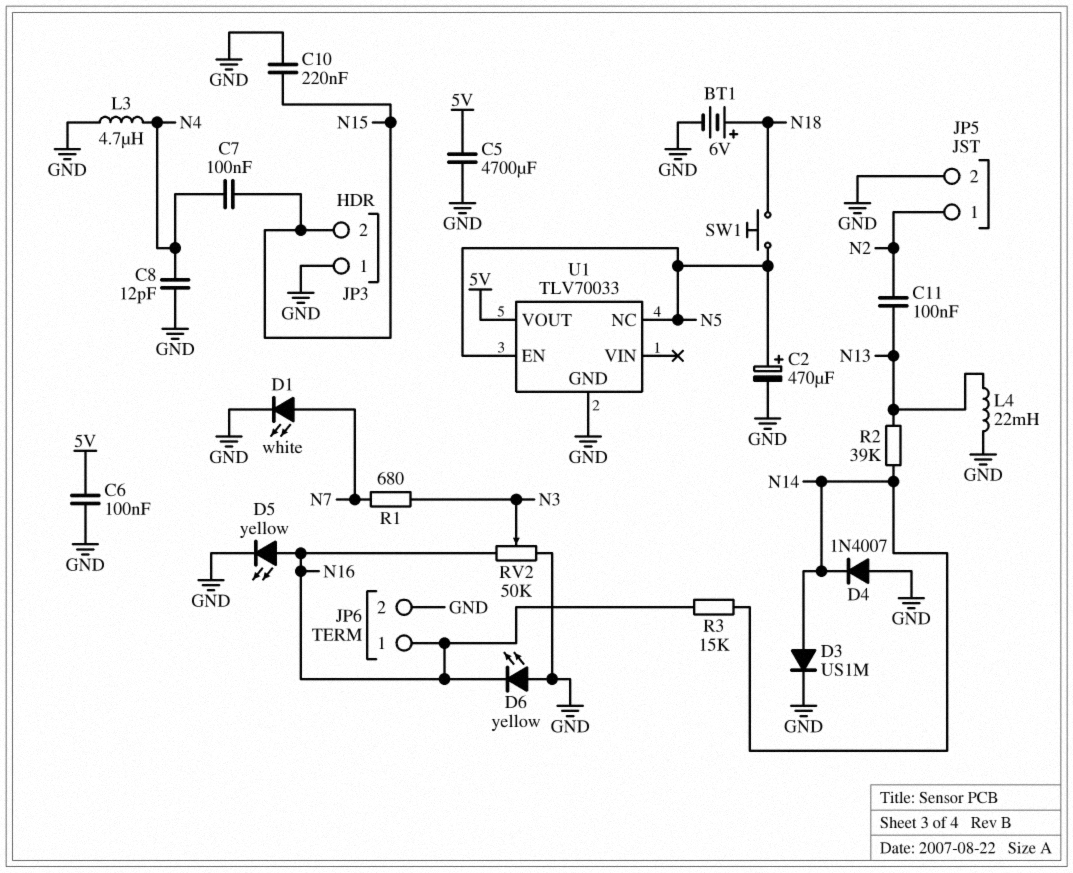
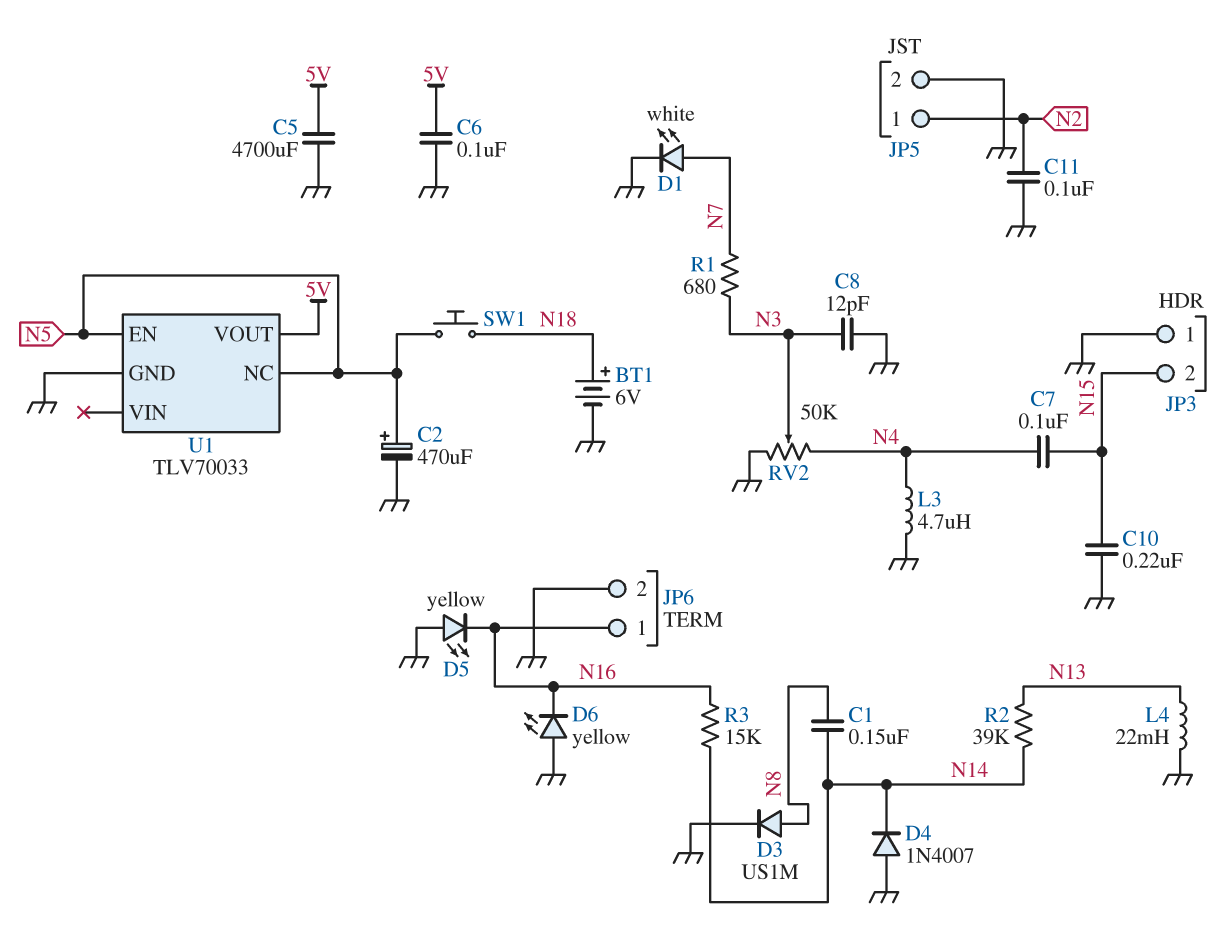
C1: none -> 150nF (N8, N14)
C8: 12pF (GND, N4) -> 12pF (GND, N3)
C11: 100nF (N2, N13) -> 100nF (GND, N2)
D3: diode US1M (A N14, K GND) -> diode US1M (A N8, K GND)
D5: LED yellow (A N16, K GND) -> LED yellow (A GND, K N16)
RV2: 50k (GND, N16, wiper N3) -> 50k (GND, N4, wiper N3)

